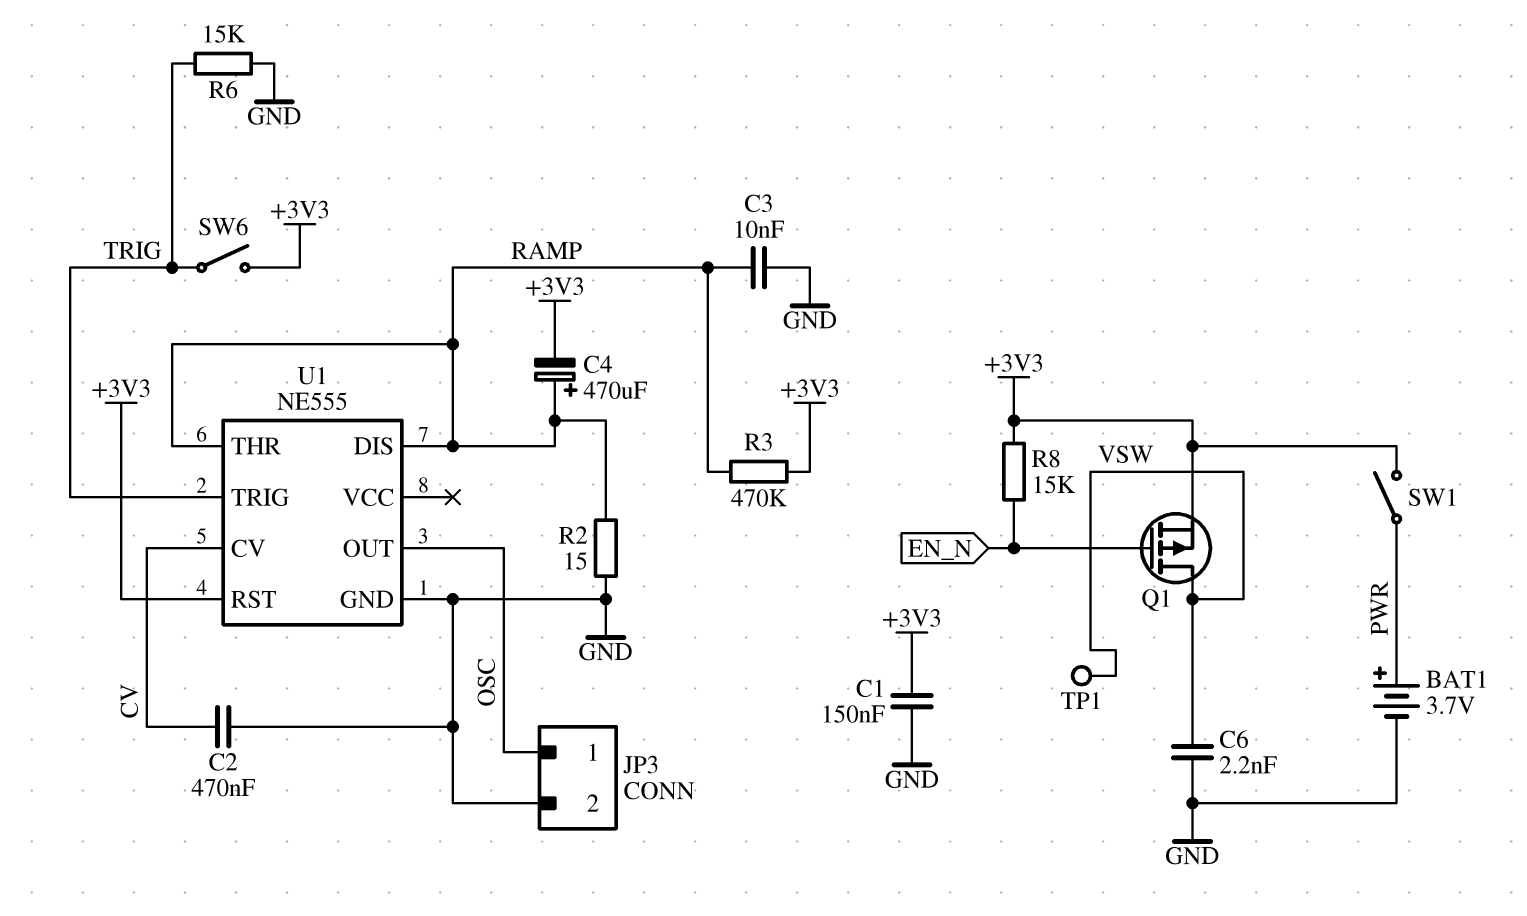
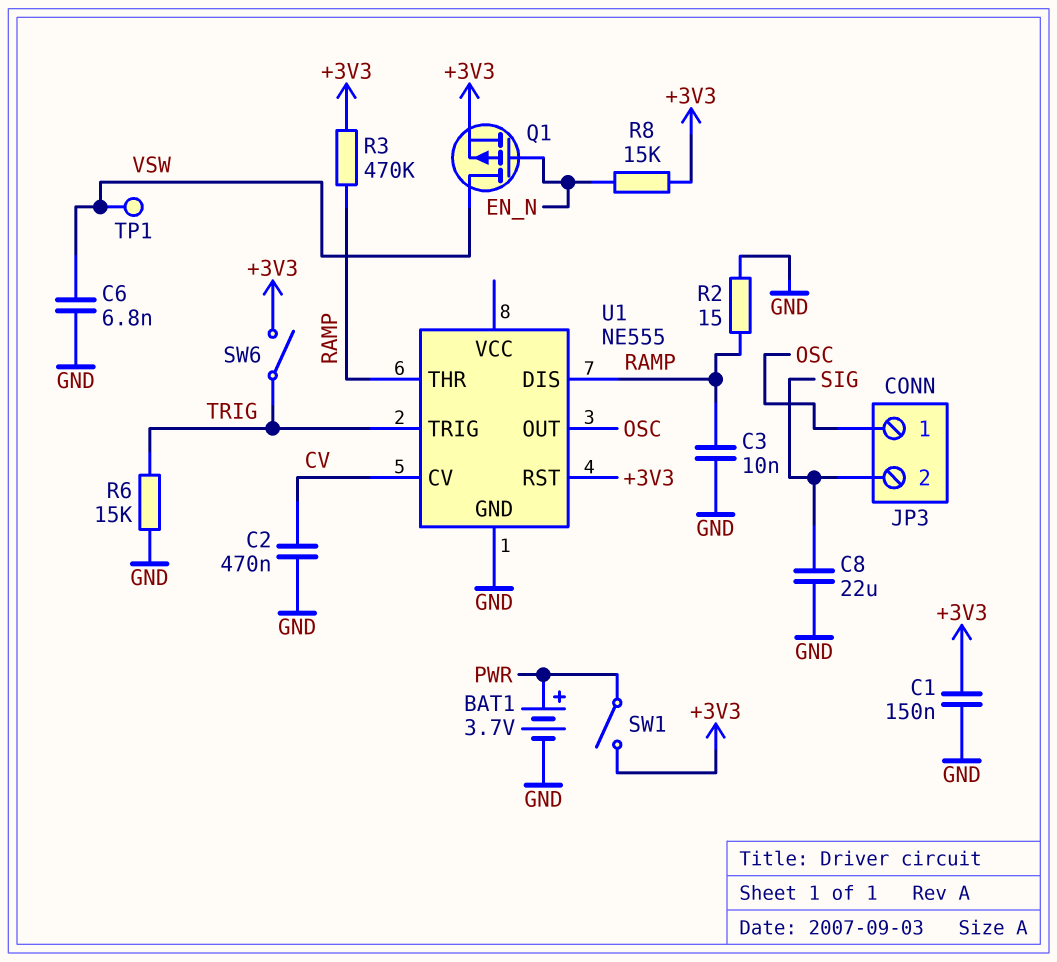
C4: 470uF (plus RAMP, minus +3V3) -> none
C6: 2.2nF (GND, VSW) -> 6.8nF (GND, VSW)
C8: none -> 22uF (GND, SIG)
JP3 pin 2: GND -> SIG

